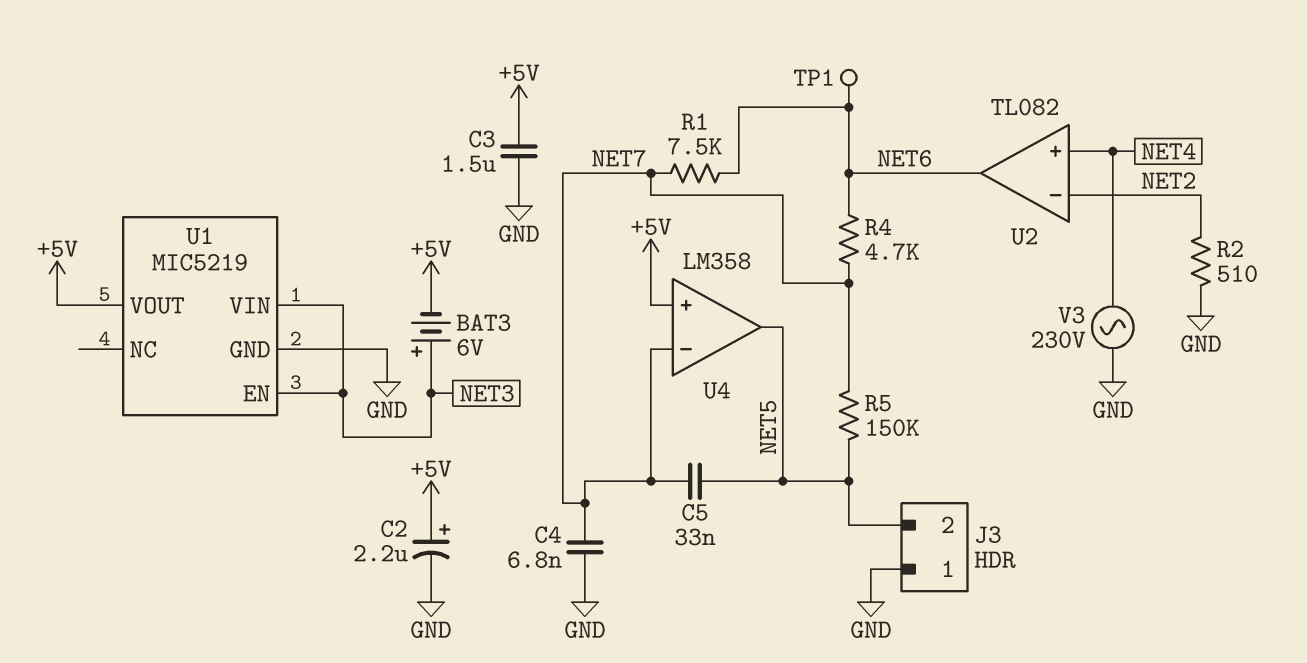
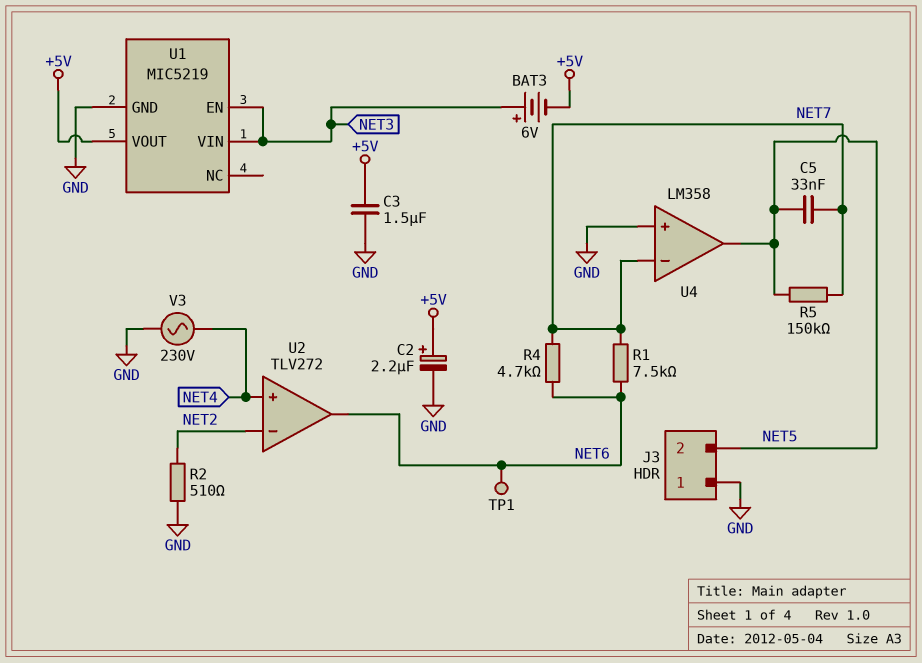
C4: 6.8nF (GND, NET7) -> none
U2: TL082 -> TLV272
U4 pin in+: +5V -> GND

